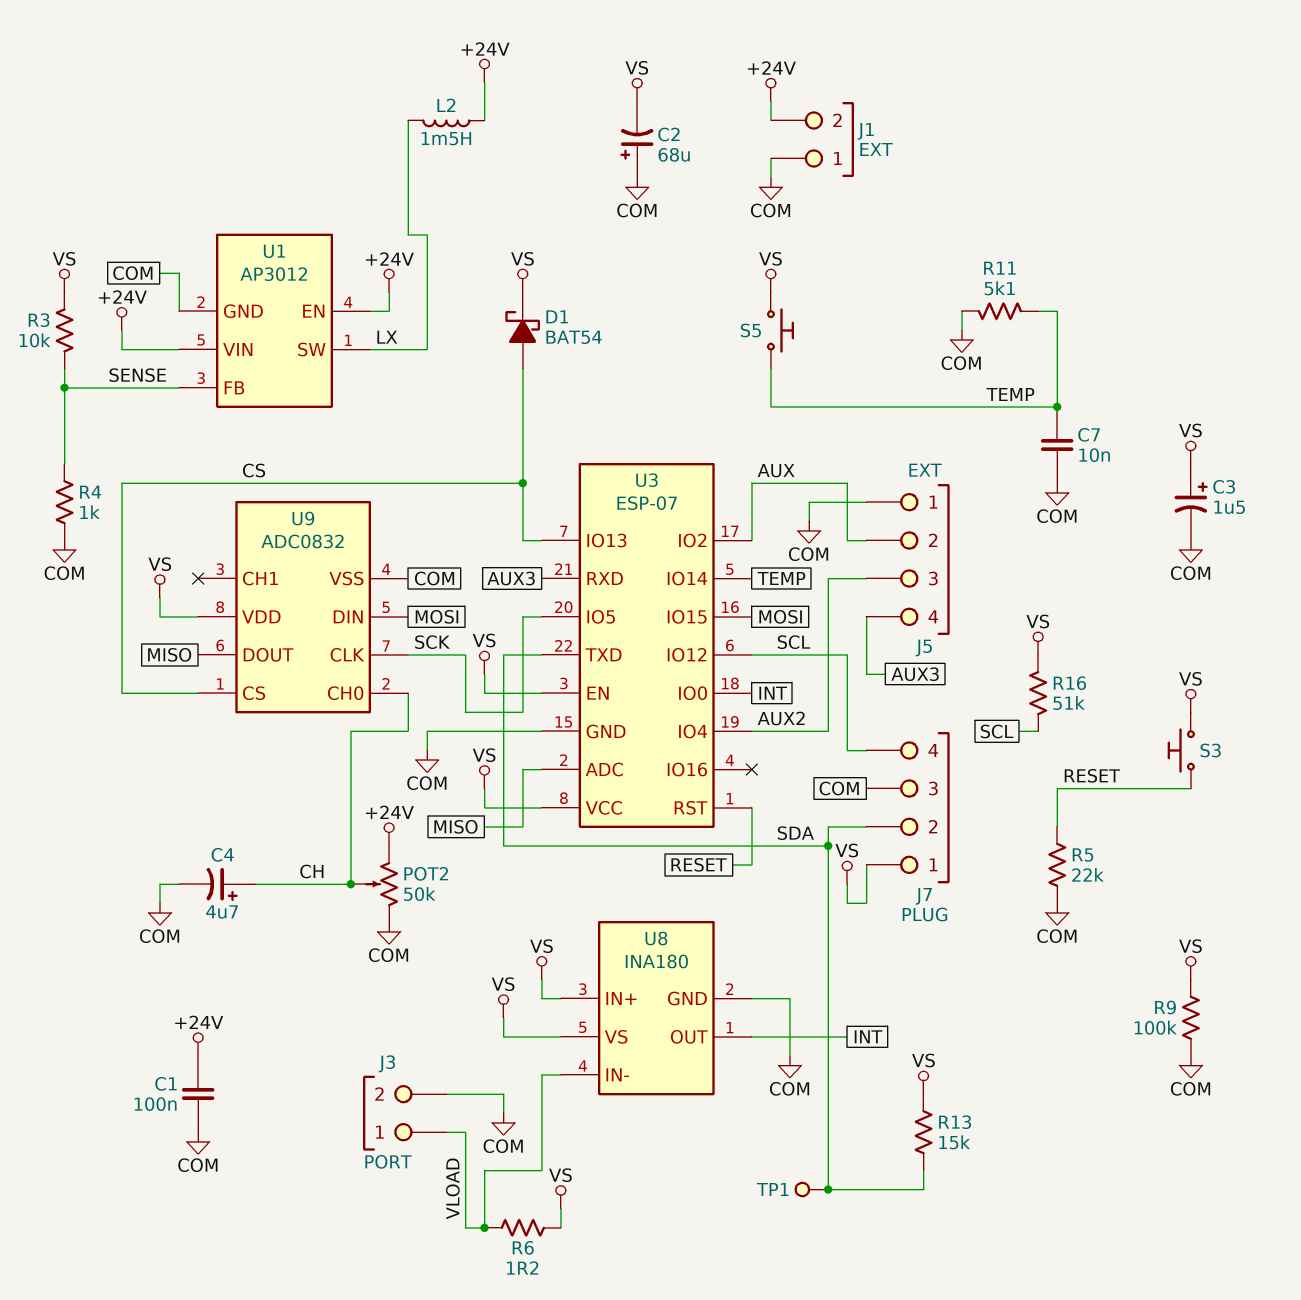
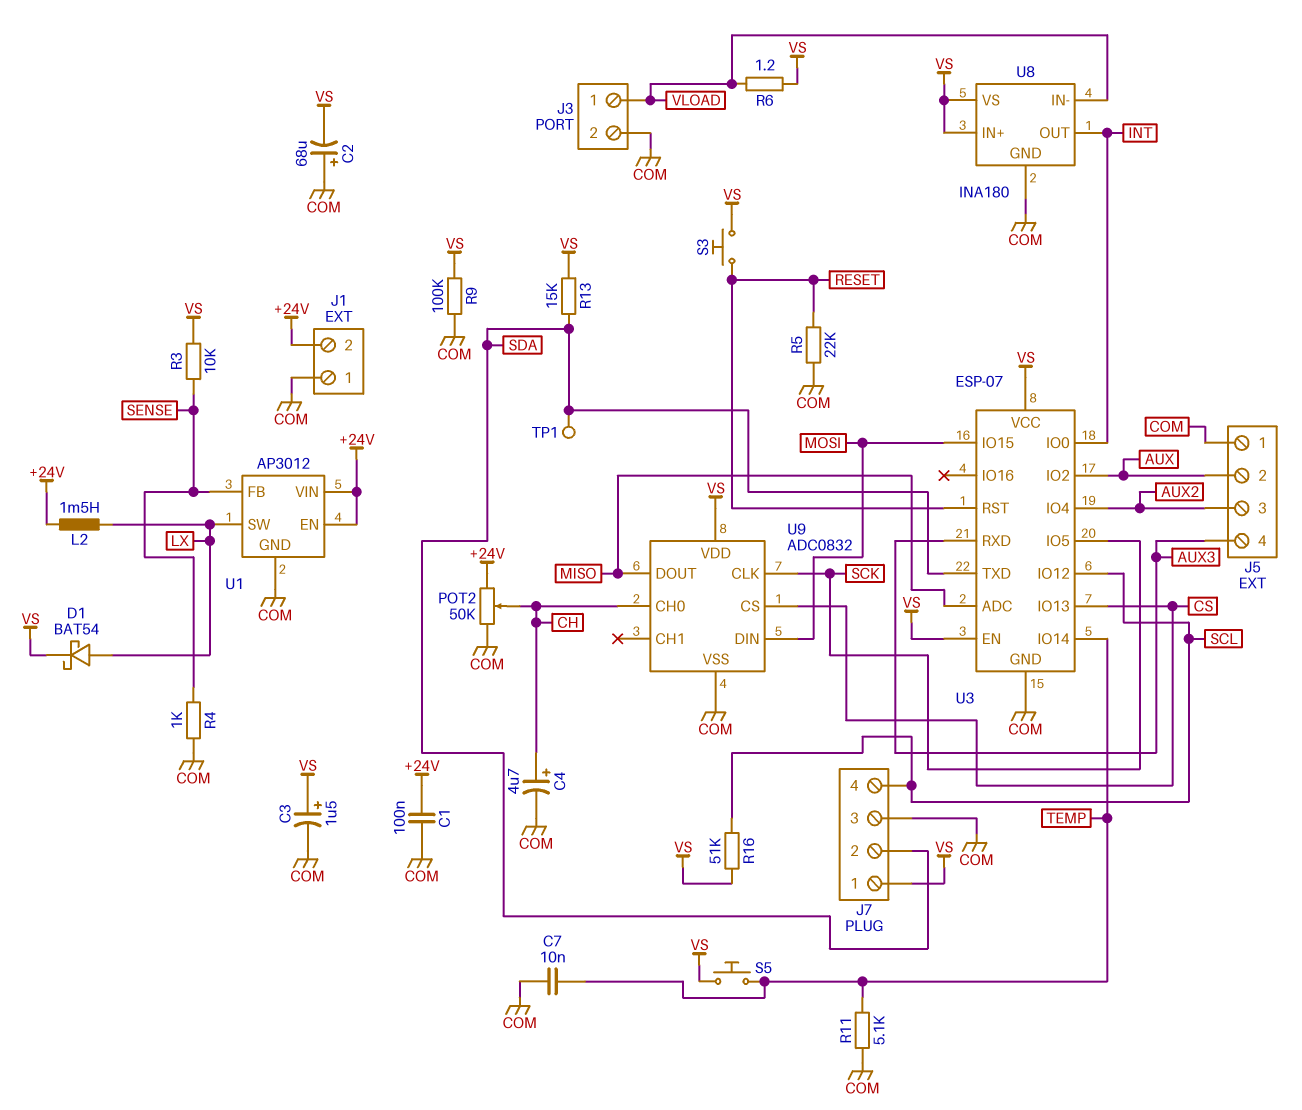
D1: schottky BAT54 (A CS, K VS) -> schottky BAT54 (A LX, K VS)

